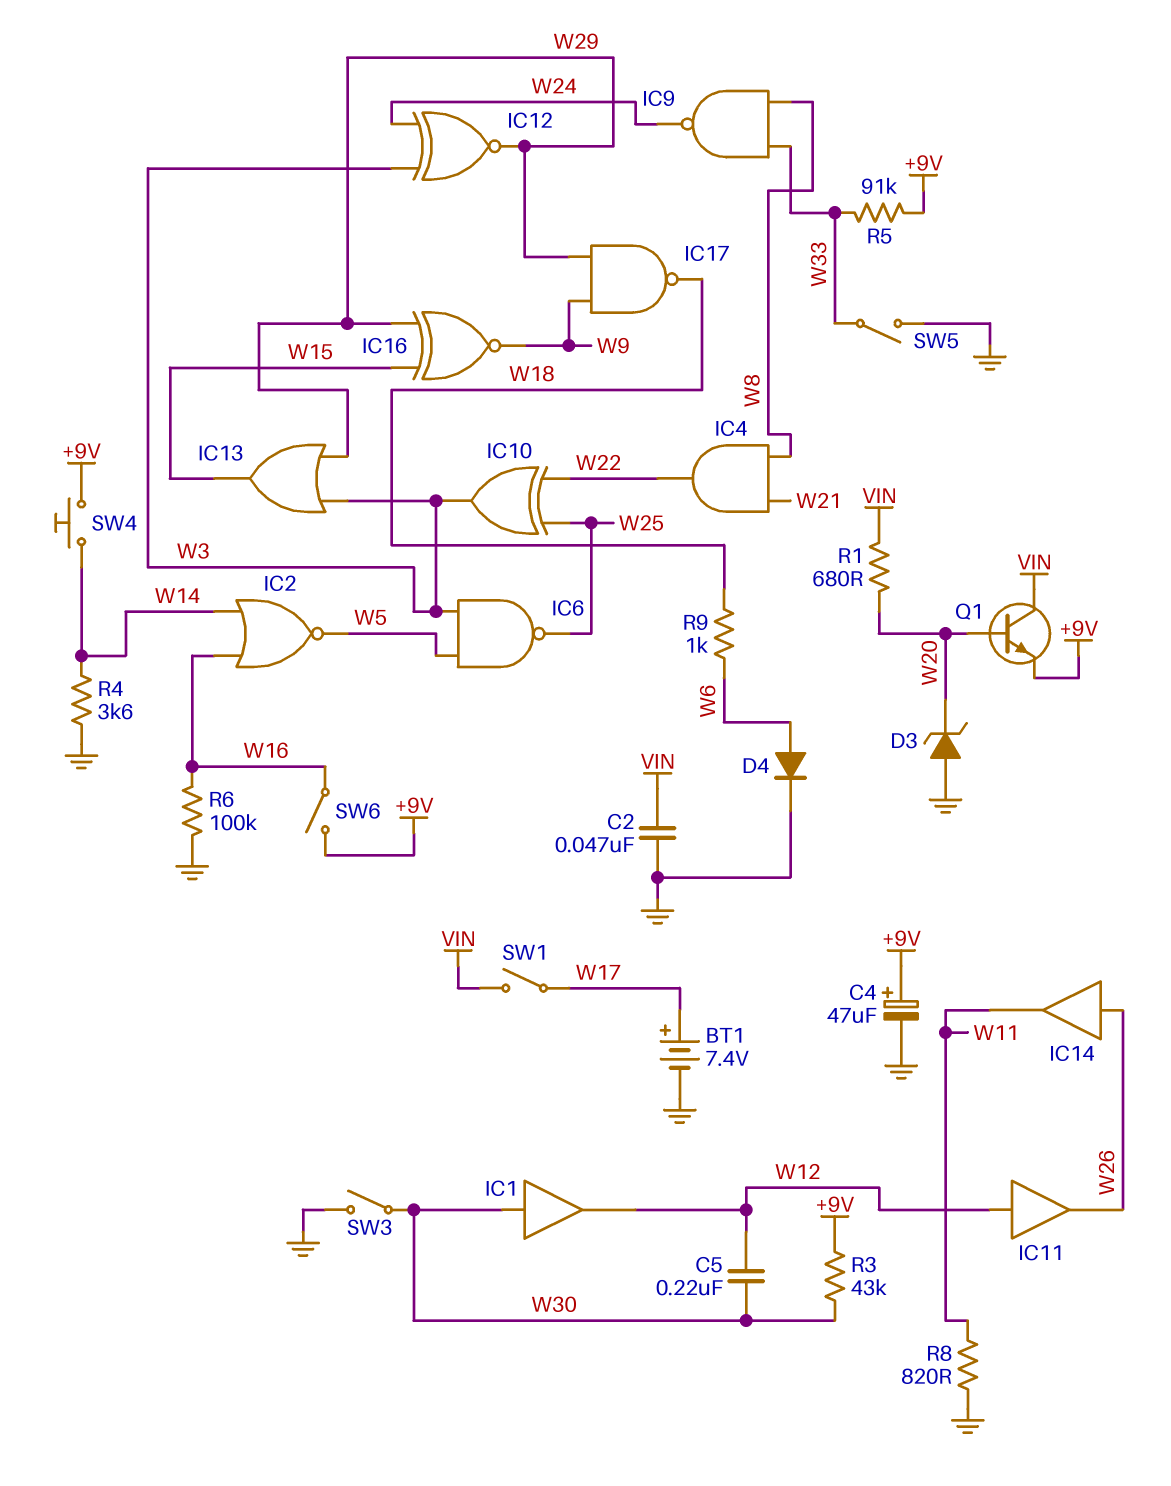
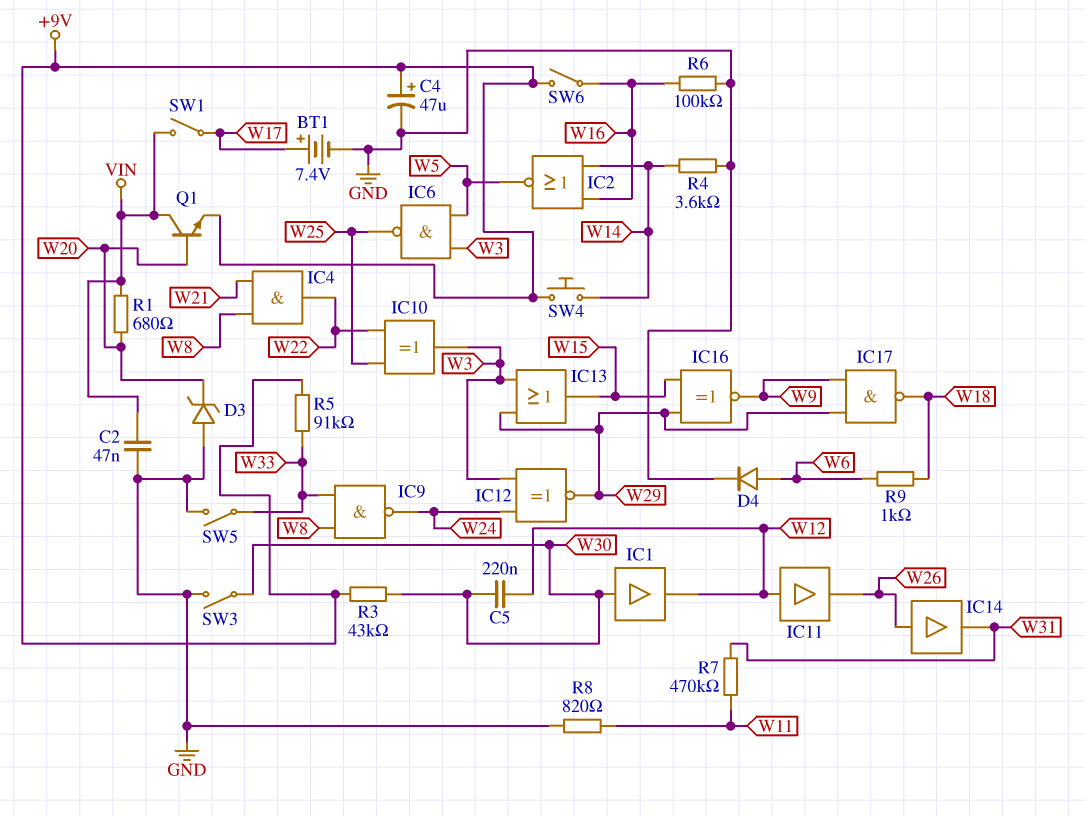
IC14: buffer (in W26, out W11) -> buffer (in W26, out W31)
R7: none -> 470k (W11, W31)

